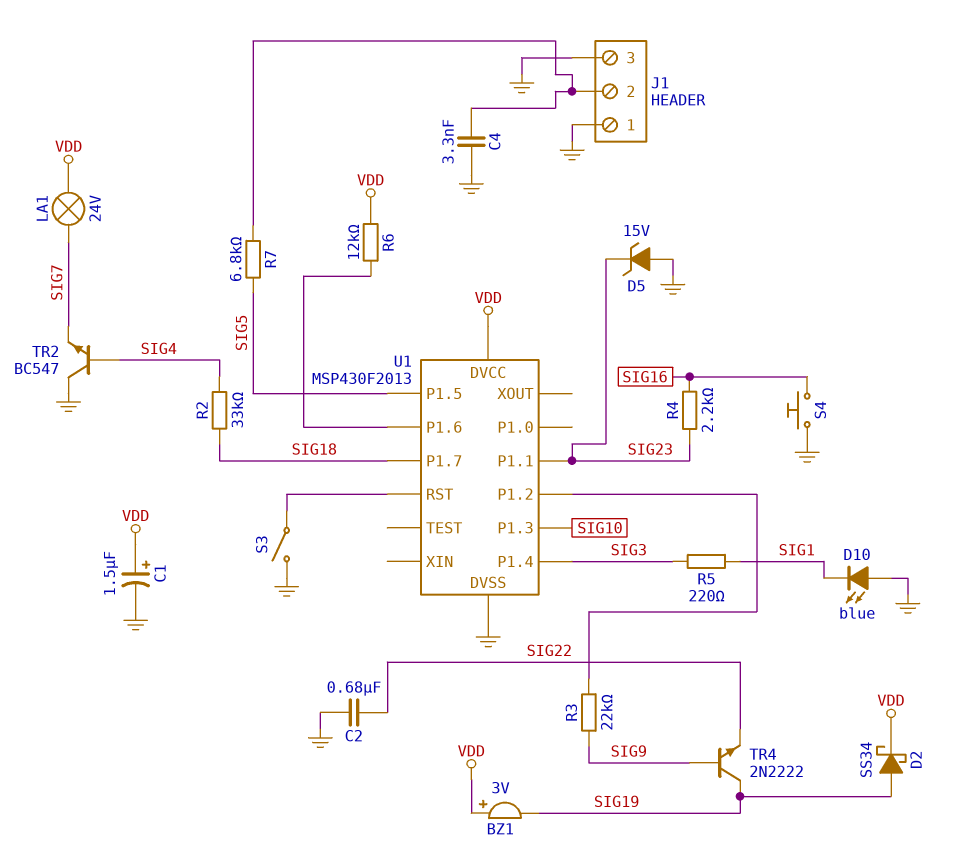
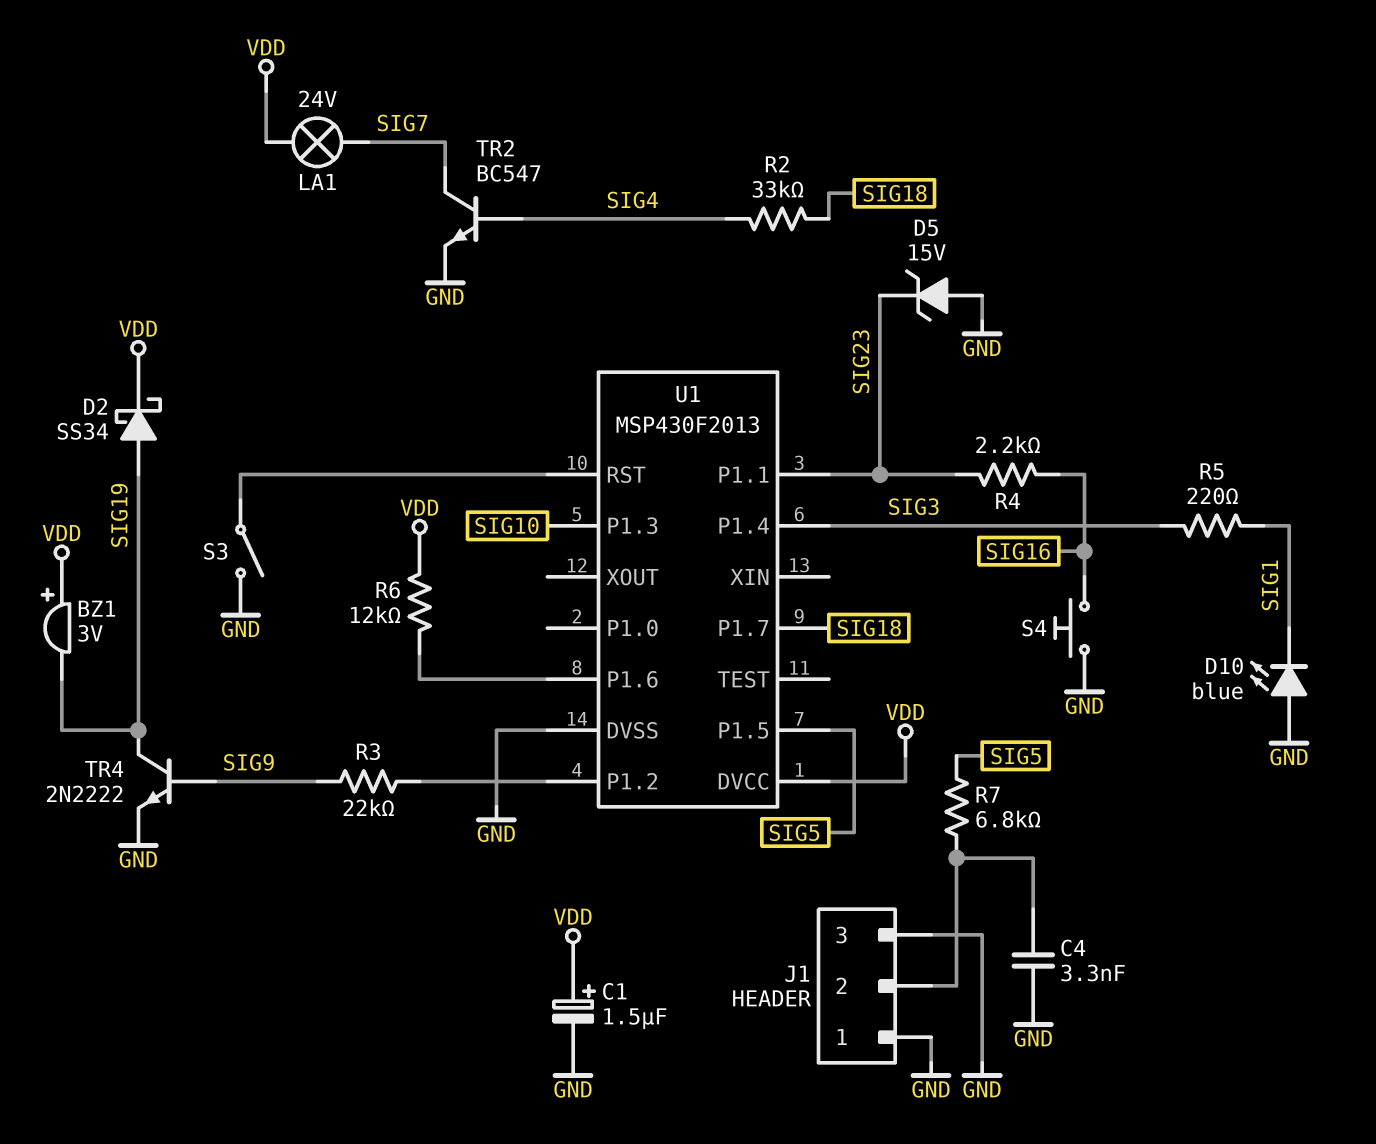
C2: 680nF (GND, SIG22) -> none
TR2: NPN BC547 (B SIG4, C GND, E SIG7) -> NPN BC547 (B SIG4, C SIG7, E GND)
TR4: NPN 2N2222 (B SIG9, C SIG19, E SIG22) -> NPN 2N2222 (B SIG9, C SIG19, E GND)

